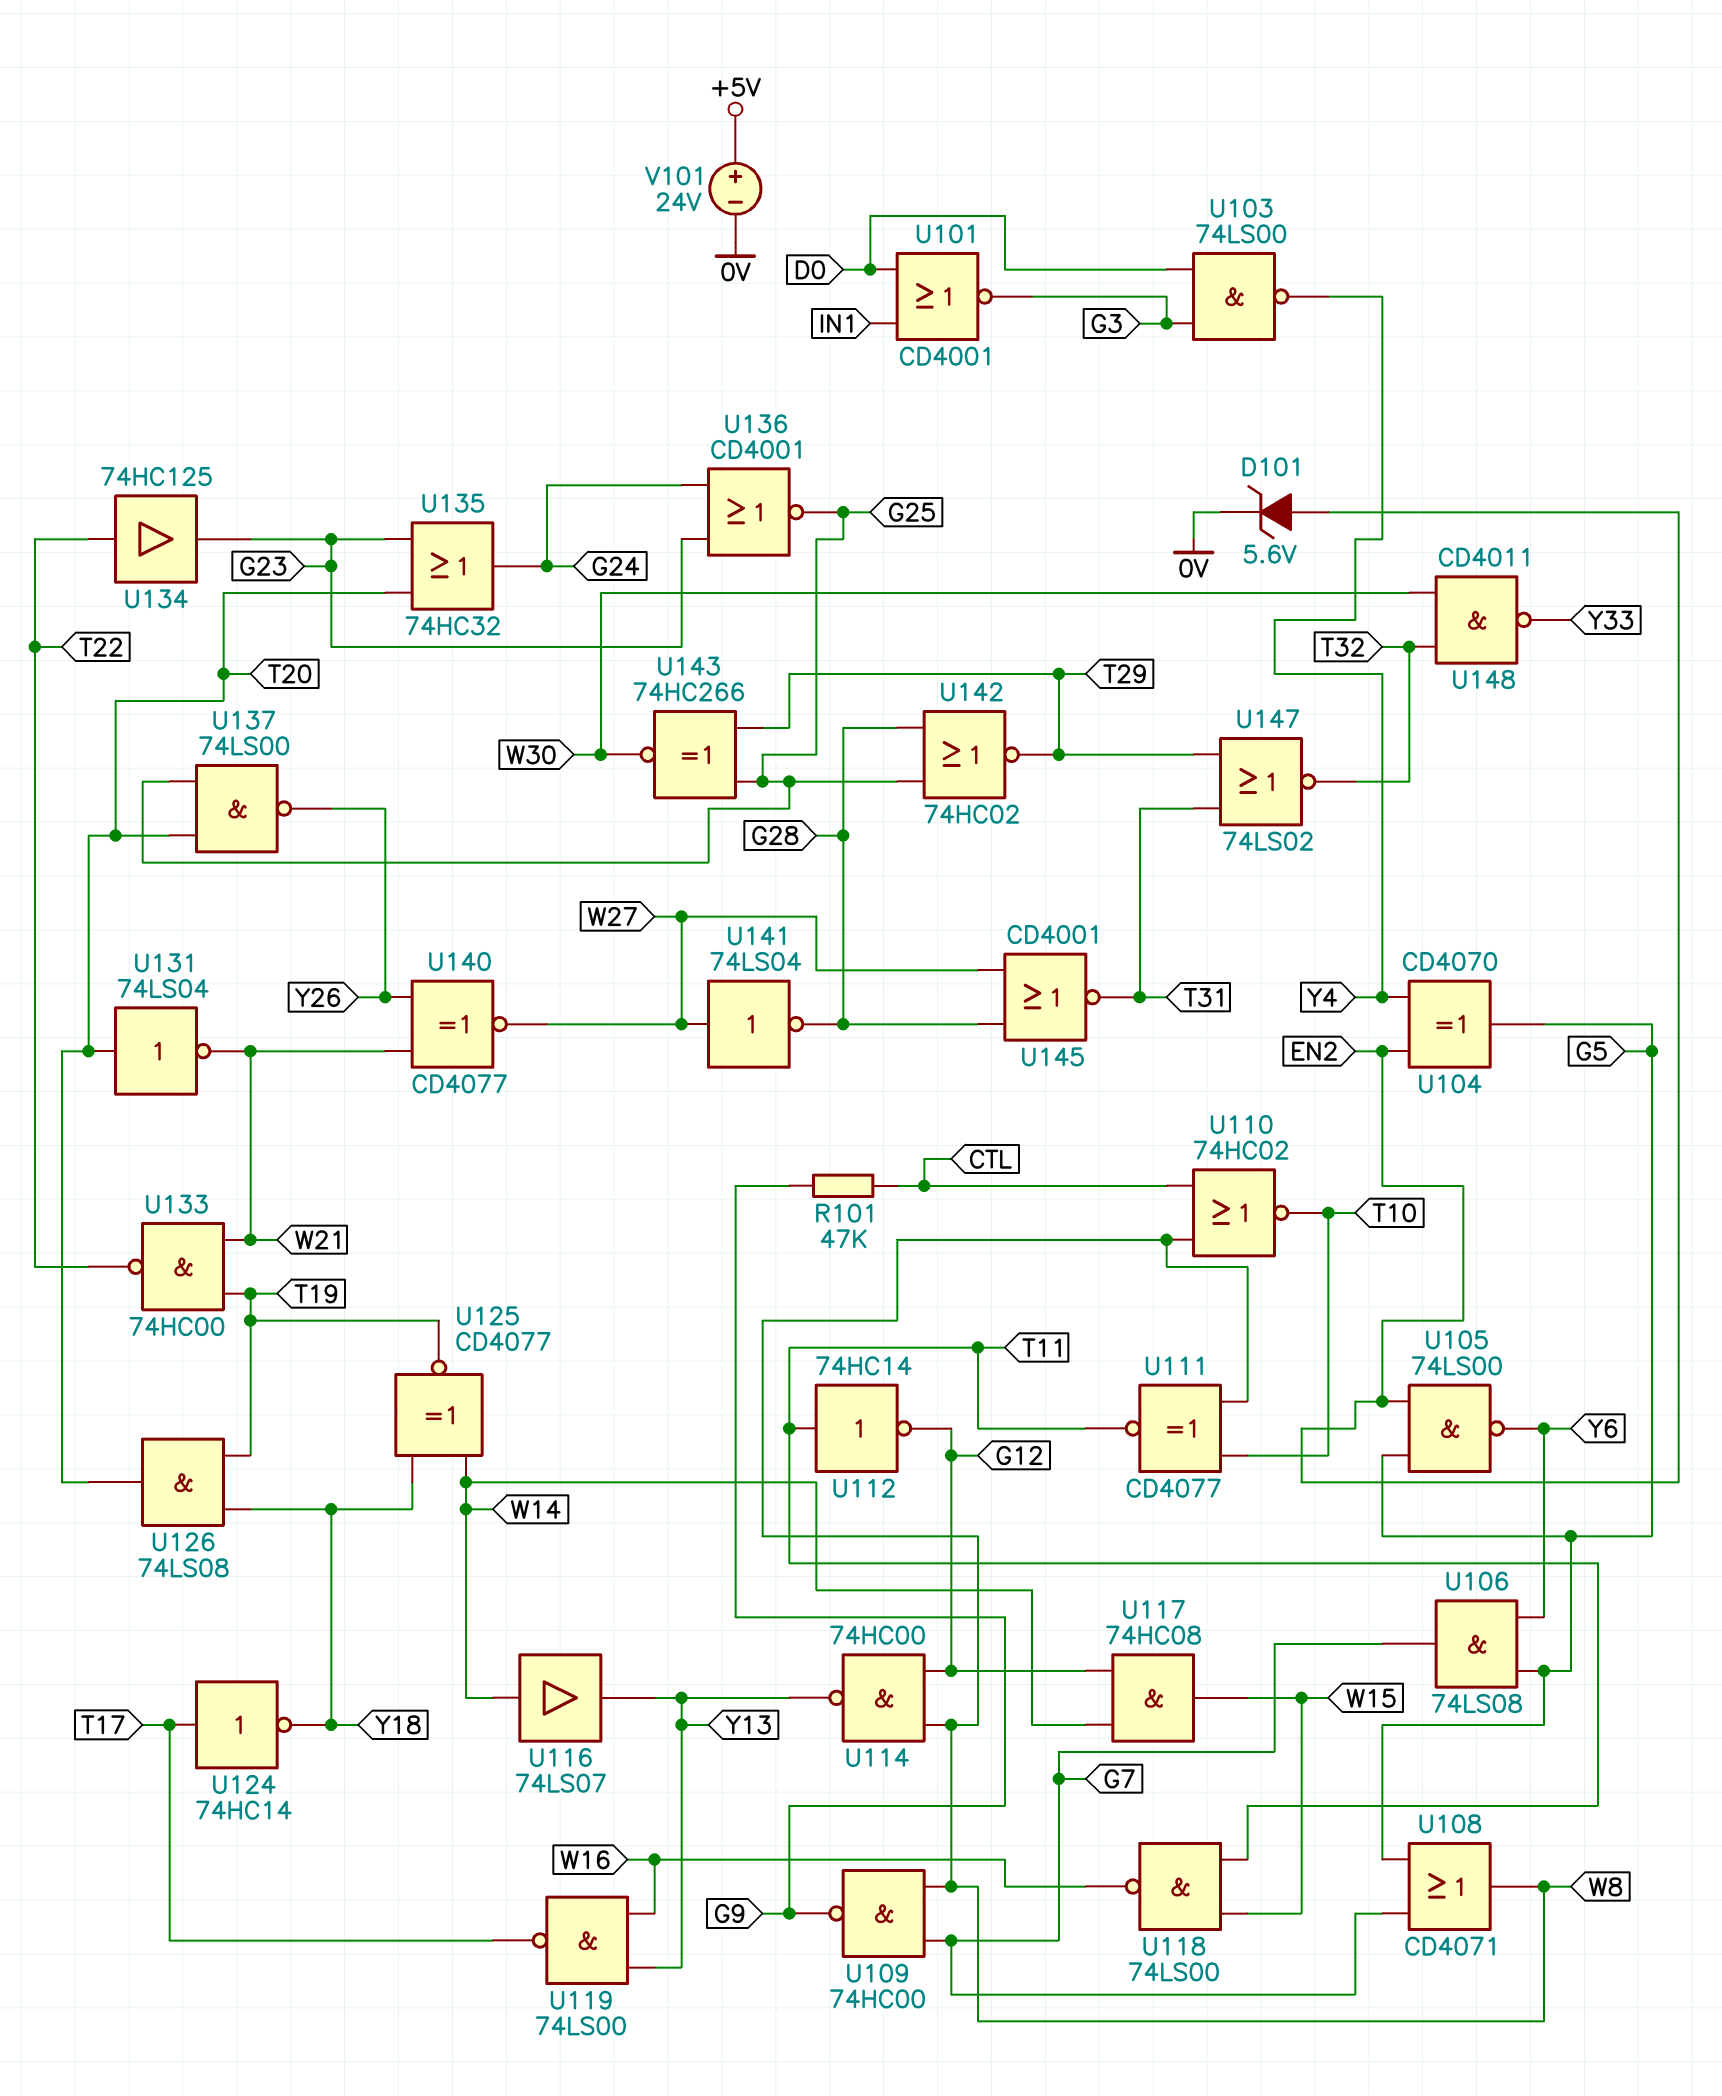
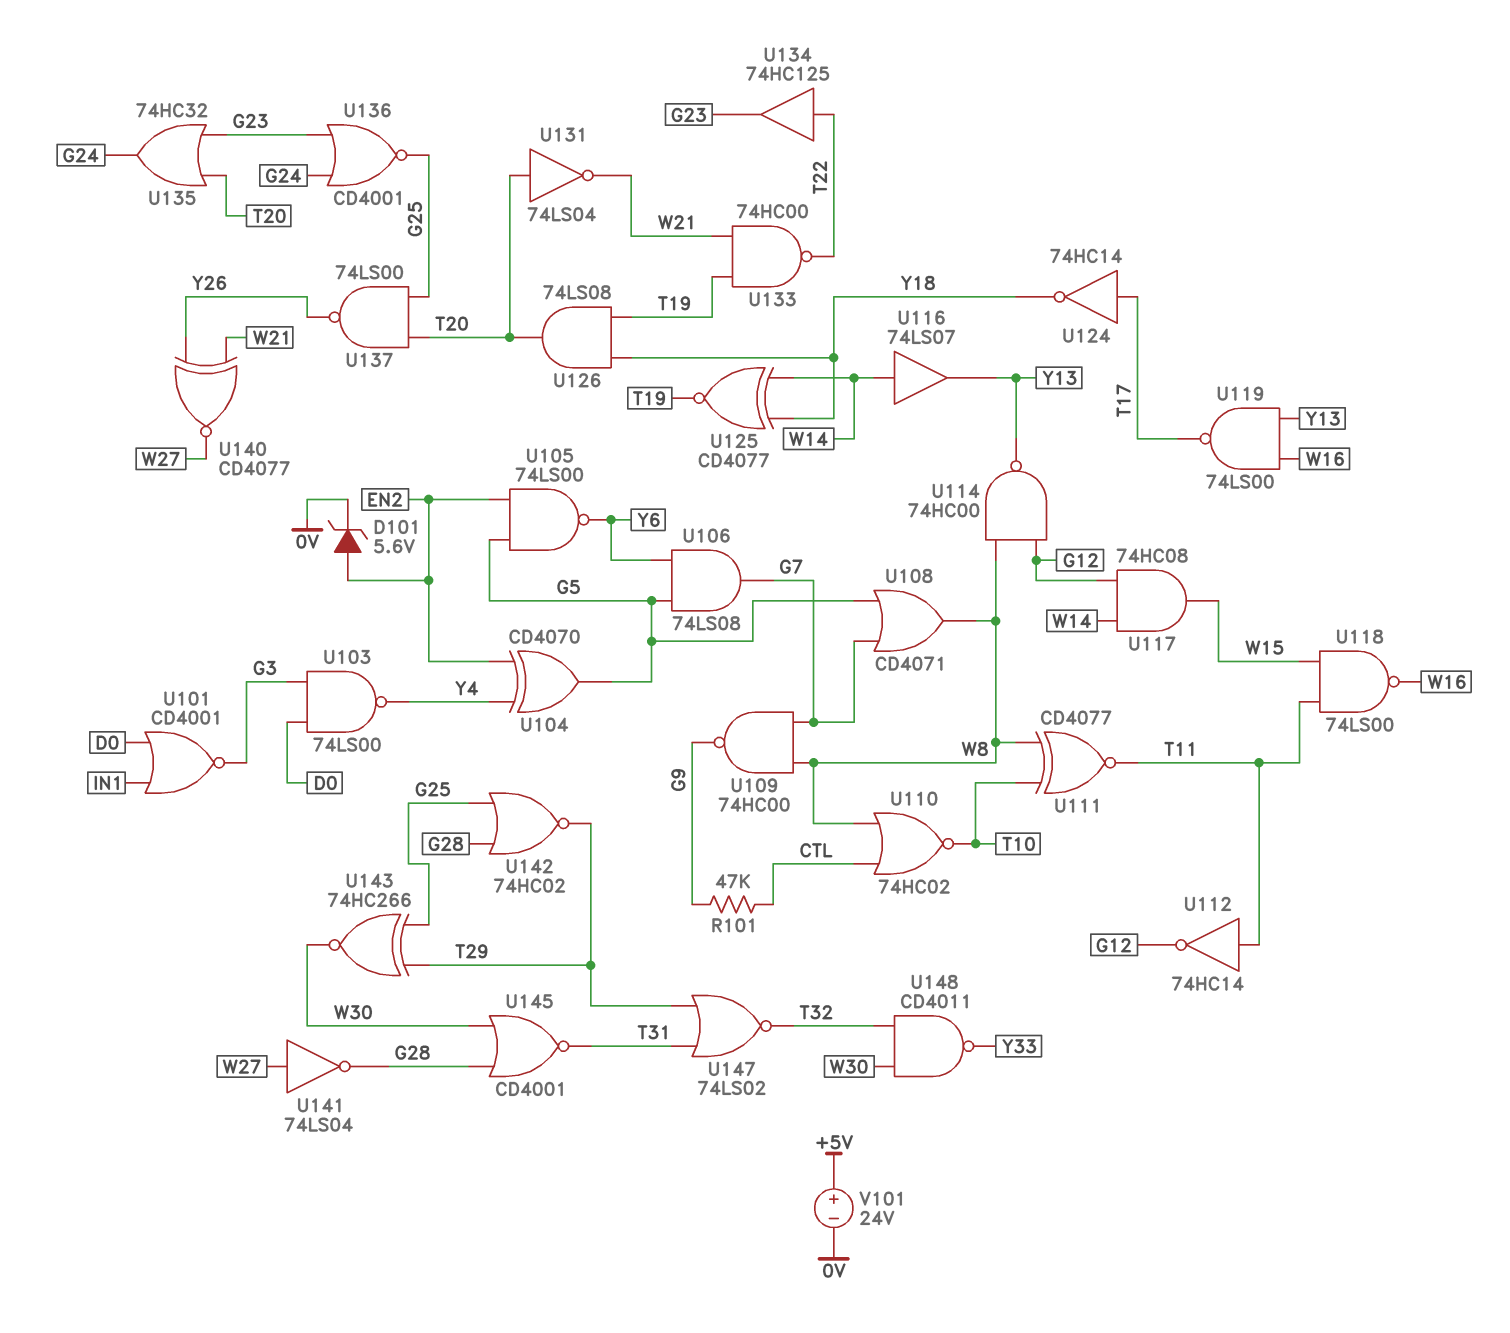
U145: NOR CD4001 (in G28, in W27, out T31) -> NOR CD4001 (in G28, in W30, out T31)

